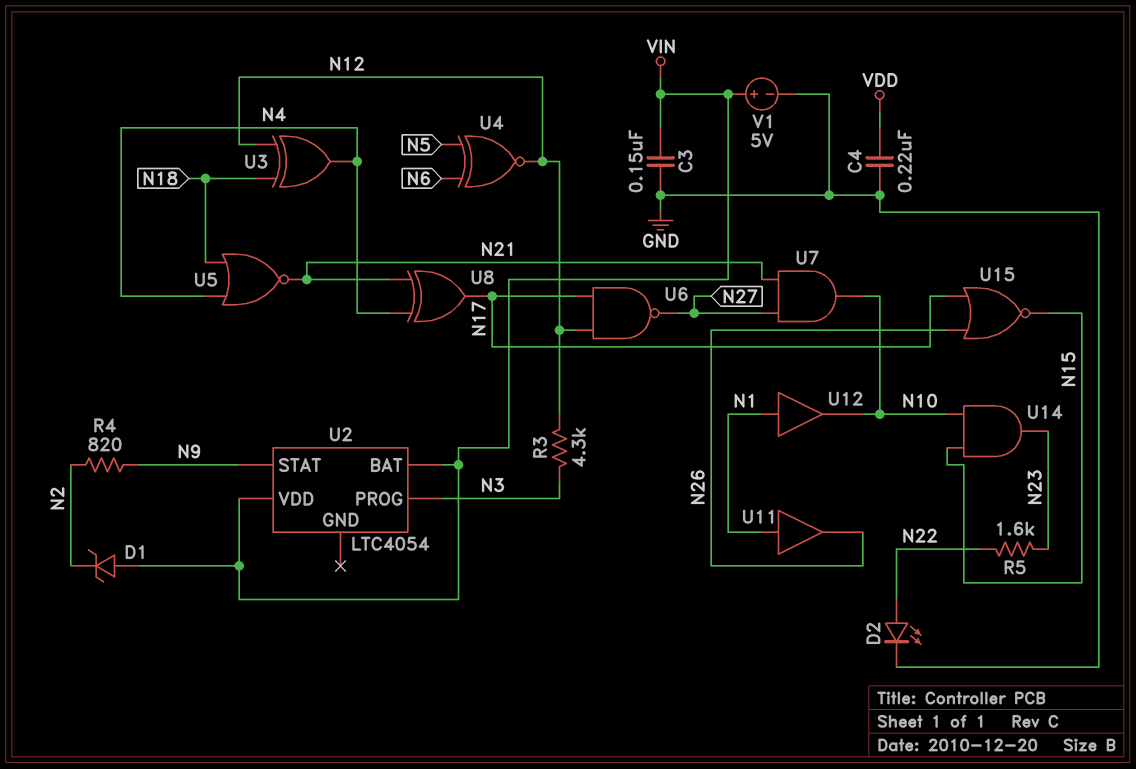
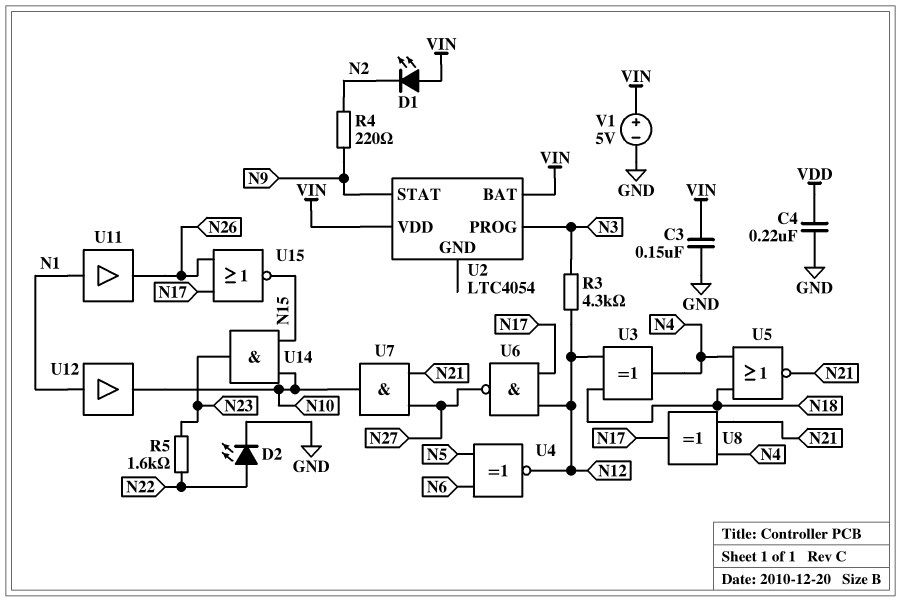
D1: zener (A VIN, K N2) -> LED (A VIN, K N2)
R4: 820 (N2, N9) -> 220 (N2, N9)

